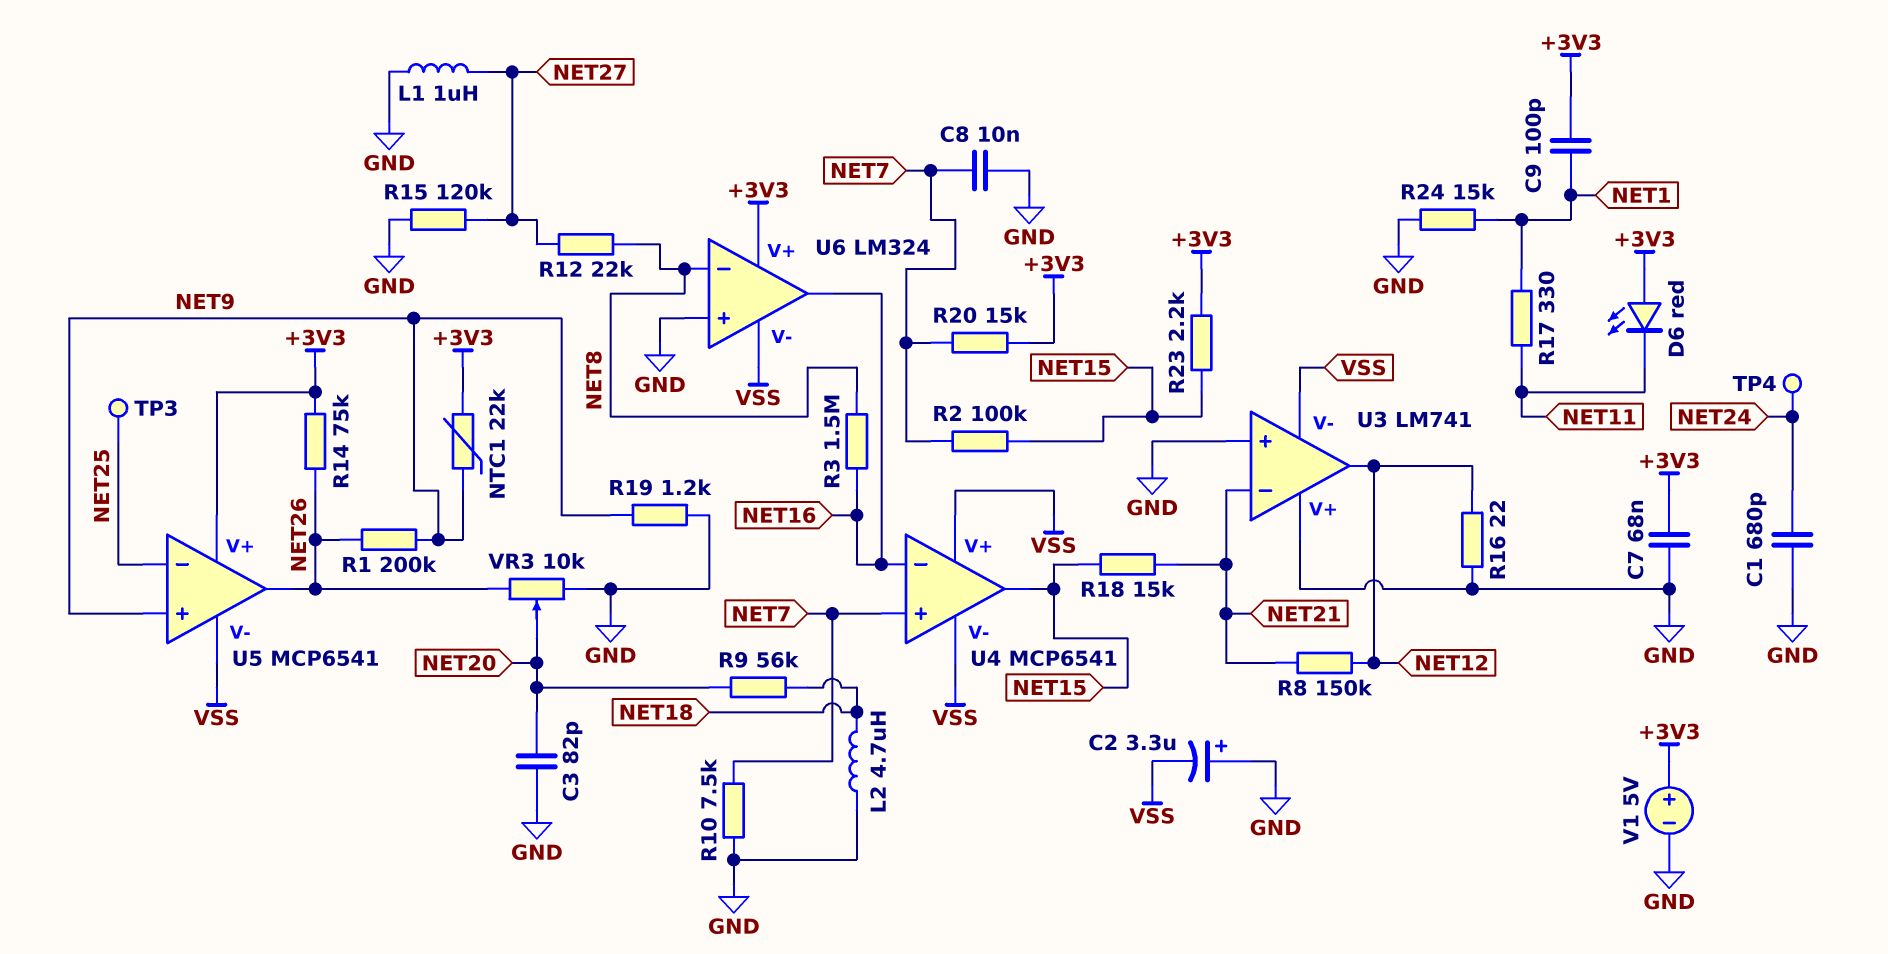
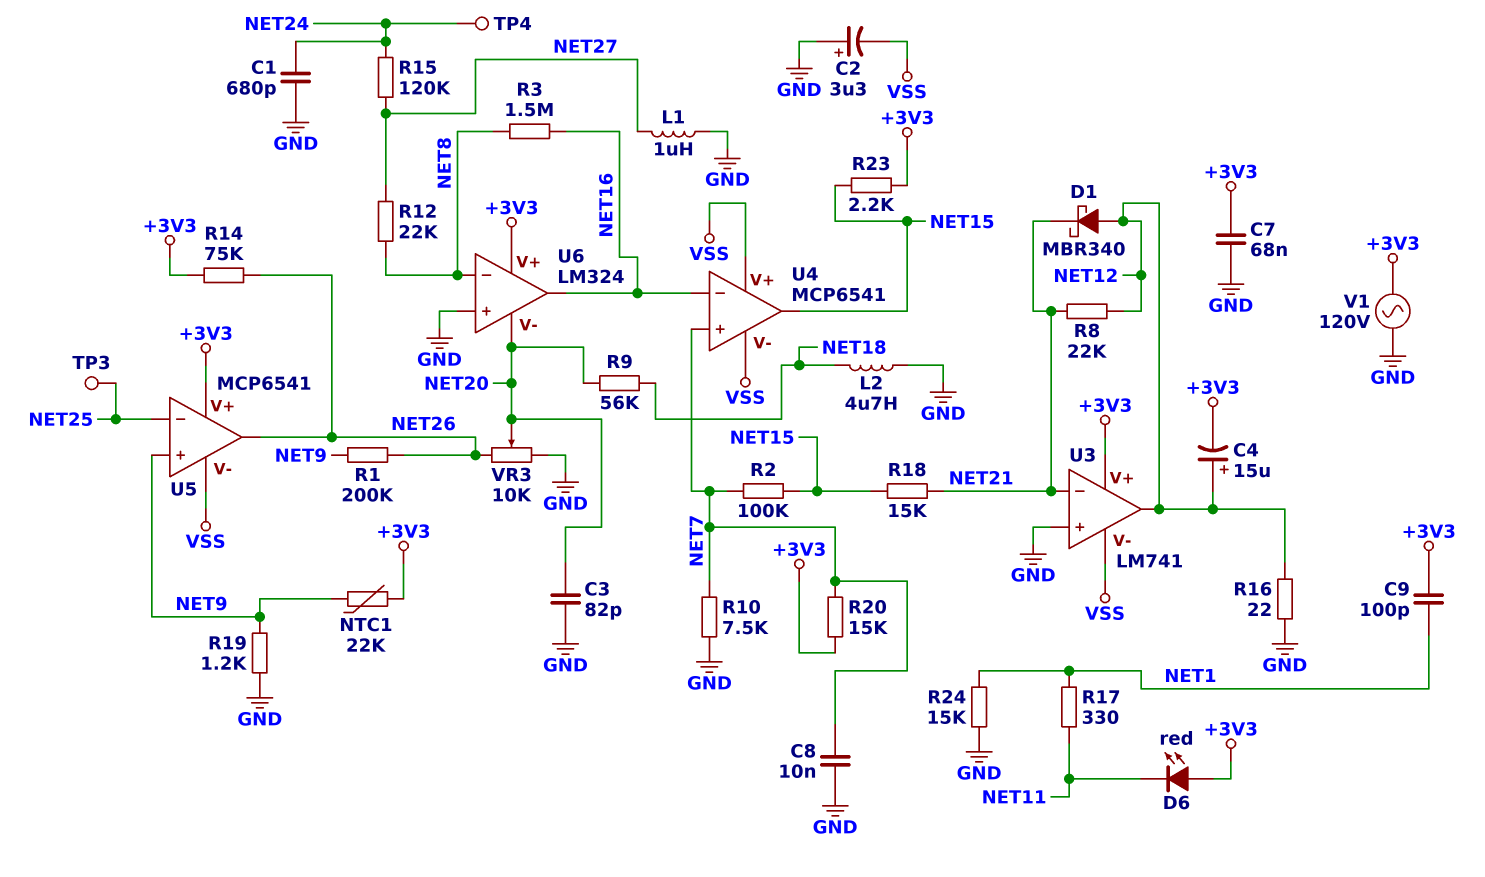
C4: none -> 15uF (plus NET12, minus +3V3)
D1: none -> schottky MBR340 (A NET12, K NET21)
R8: 150k (NET12, NET21) -> 22k (NET12, NET21)
R15: 120k (GND, NET27) -> 120k (NET24, NET27)
U3 pin V+: GND -> +3V3
U6 pin V-: VSS -> NET20
V1: 5V (plus +3V3, minus GND) -> AC 120V (+3V3, GND)

